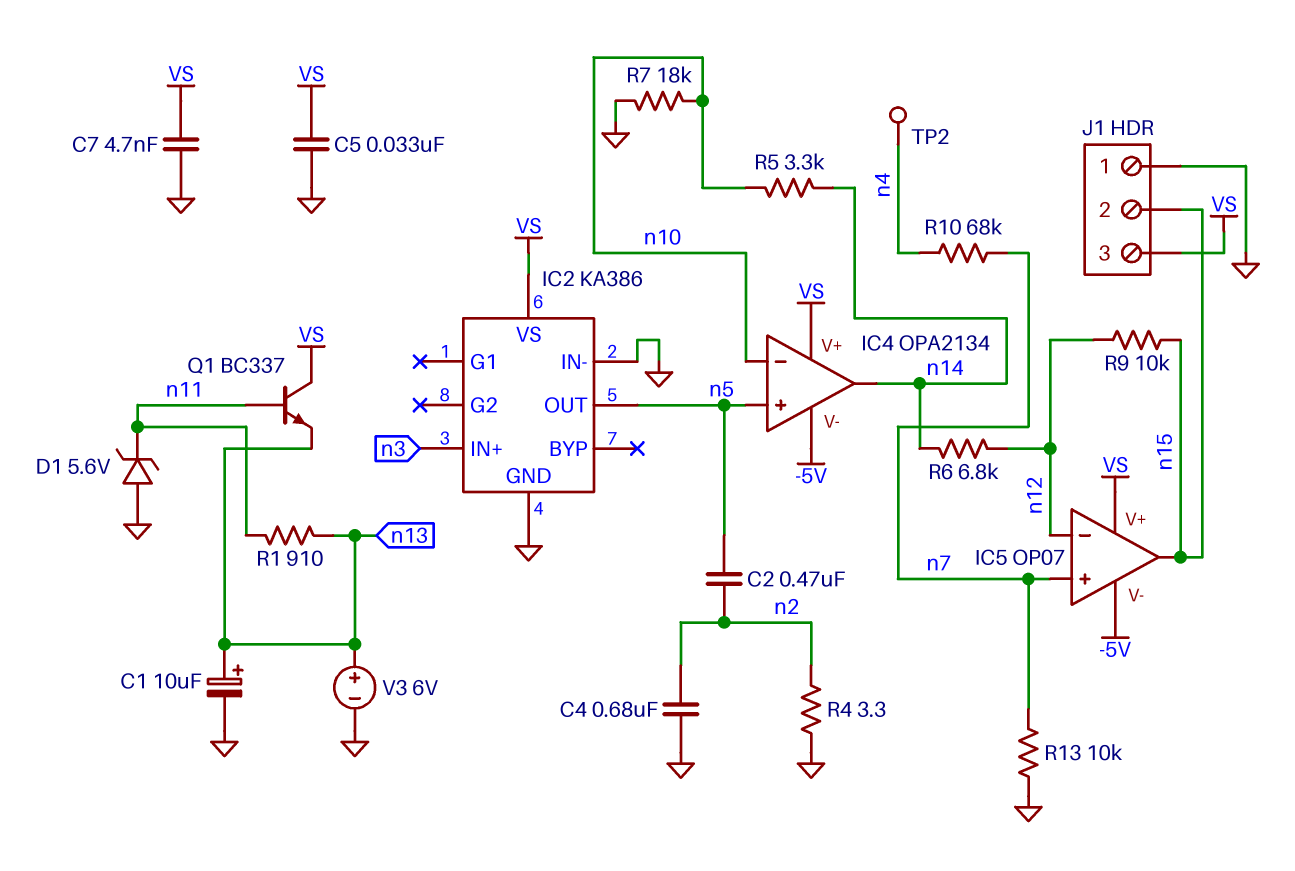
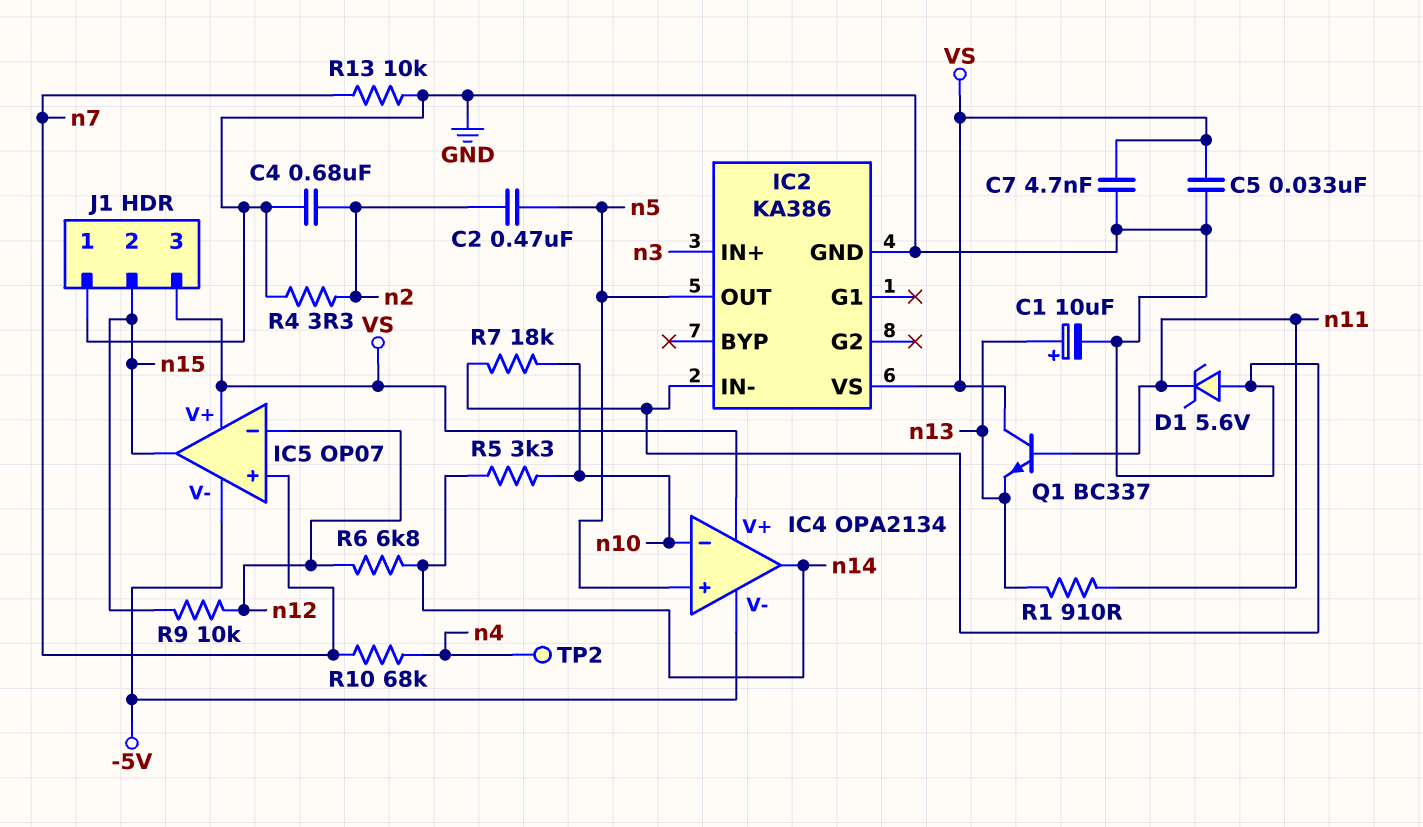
V3: 6V (plus n13, minus GND) -> none

